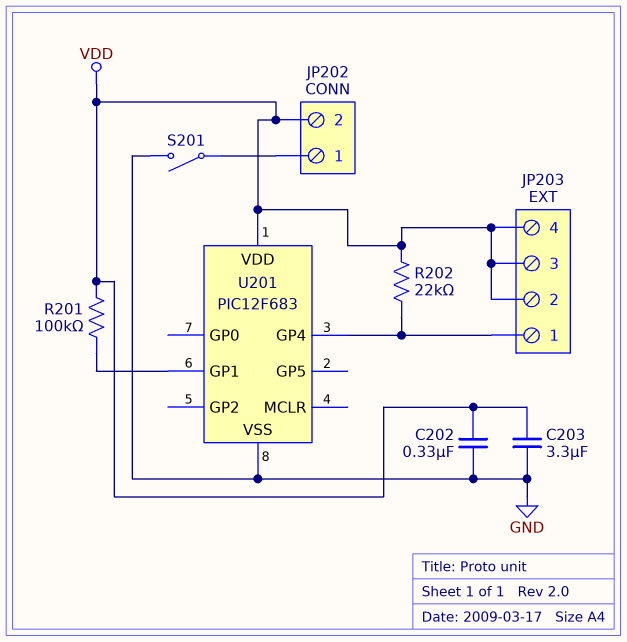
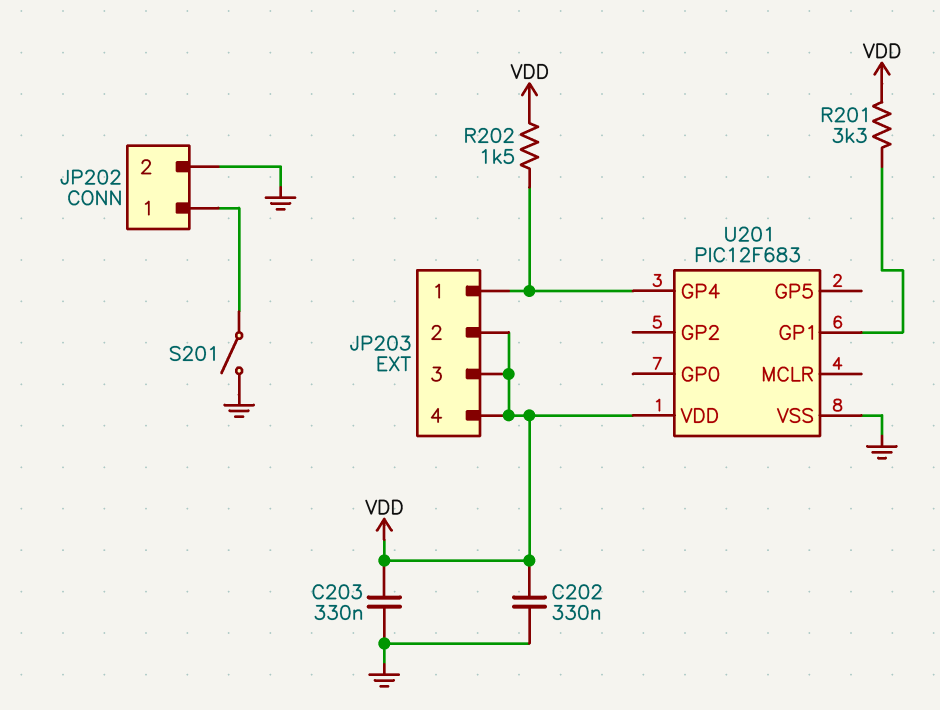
C203: 3.3uF (GND, VDD) -> 330nF (GND, VDD)
JP202 pin 2: VDD -> GND
R201: 100k (U201/GP1, VDD) -> 3.3k (U201/GP1, VDD)
R202: 22k (JP203/1, VDD) -> 1.5k (JP203/1, VDD)

